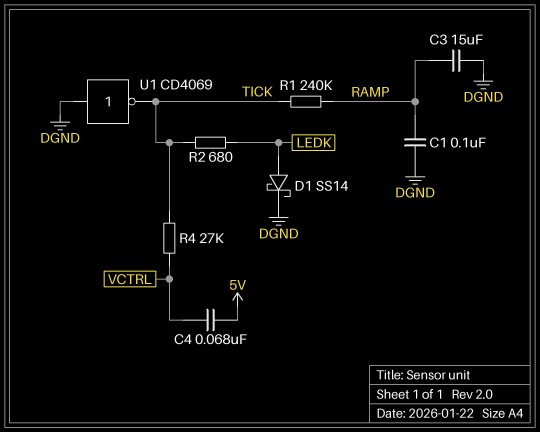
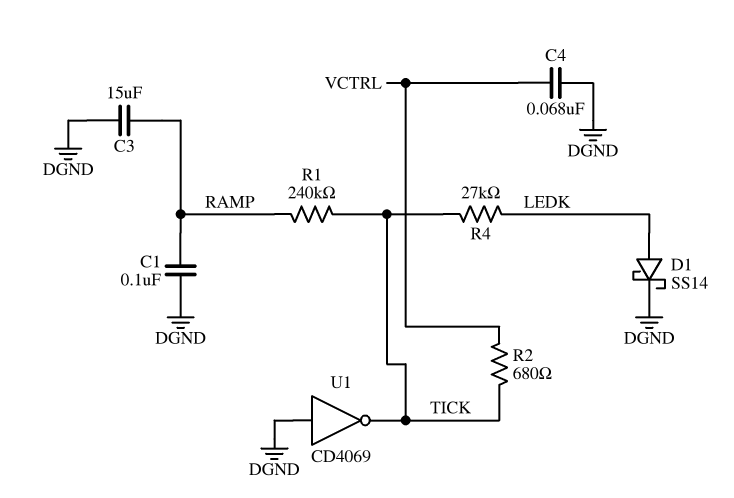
C4: 68nF (5V, VCTRL) -> 68nF (DGND, VCTRL)
R2: 680 (LEDK, TICK) -> 680 (TICK, VCTRL)
R4: 27k (TICK, VCTRL) -> 27k (LEDK, TICK)

